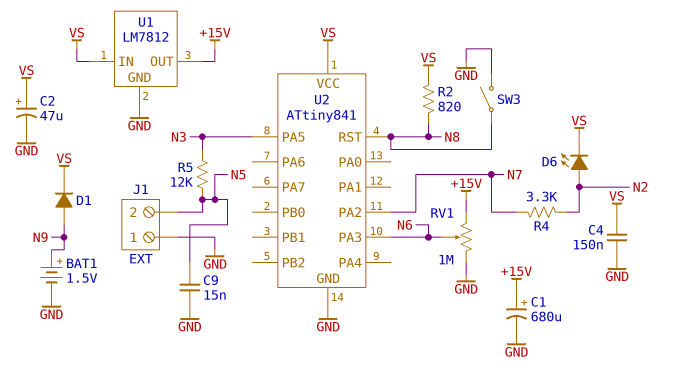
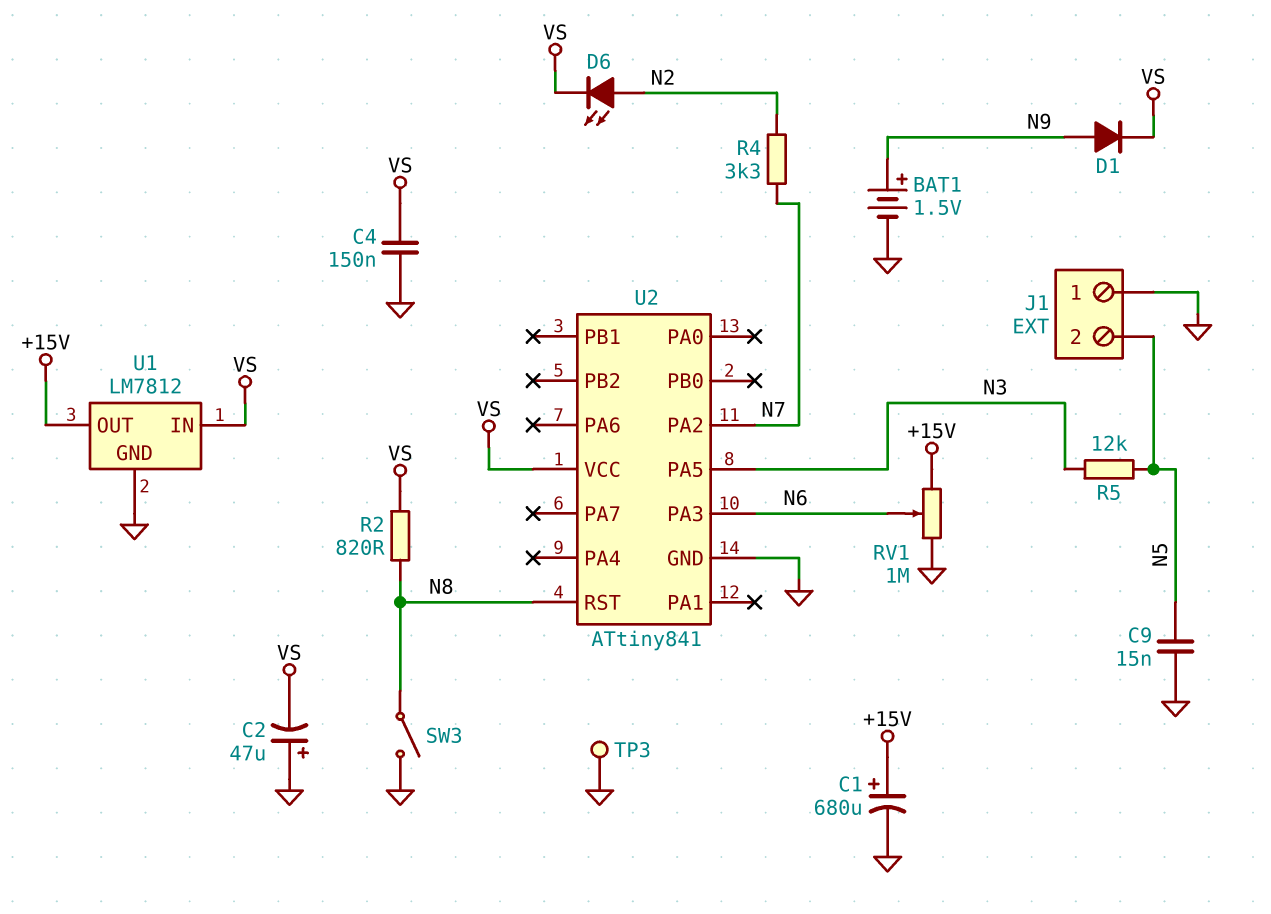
C2: 47uF (plus VS, minus GND) -> 47uF (plus GND, minus VS)
TP3: none -> test point (GND)

